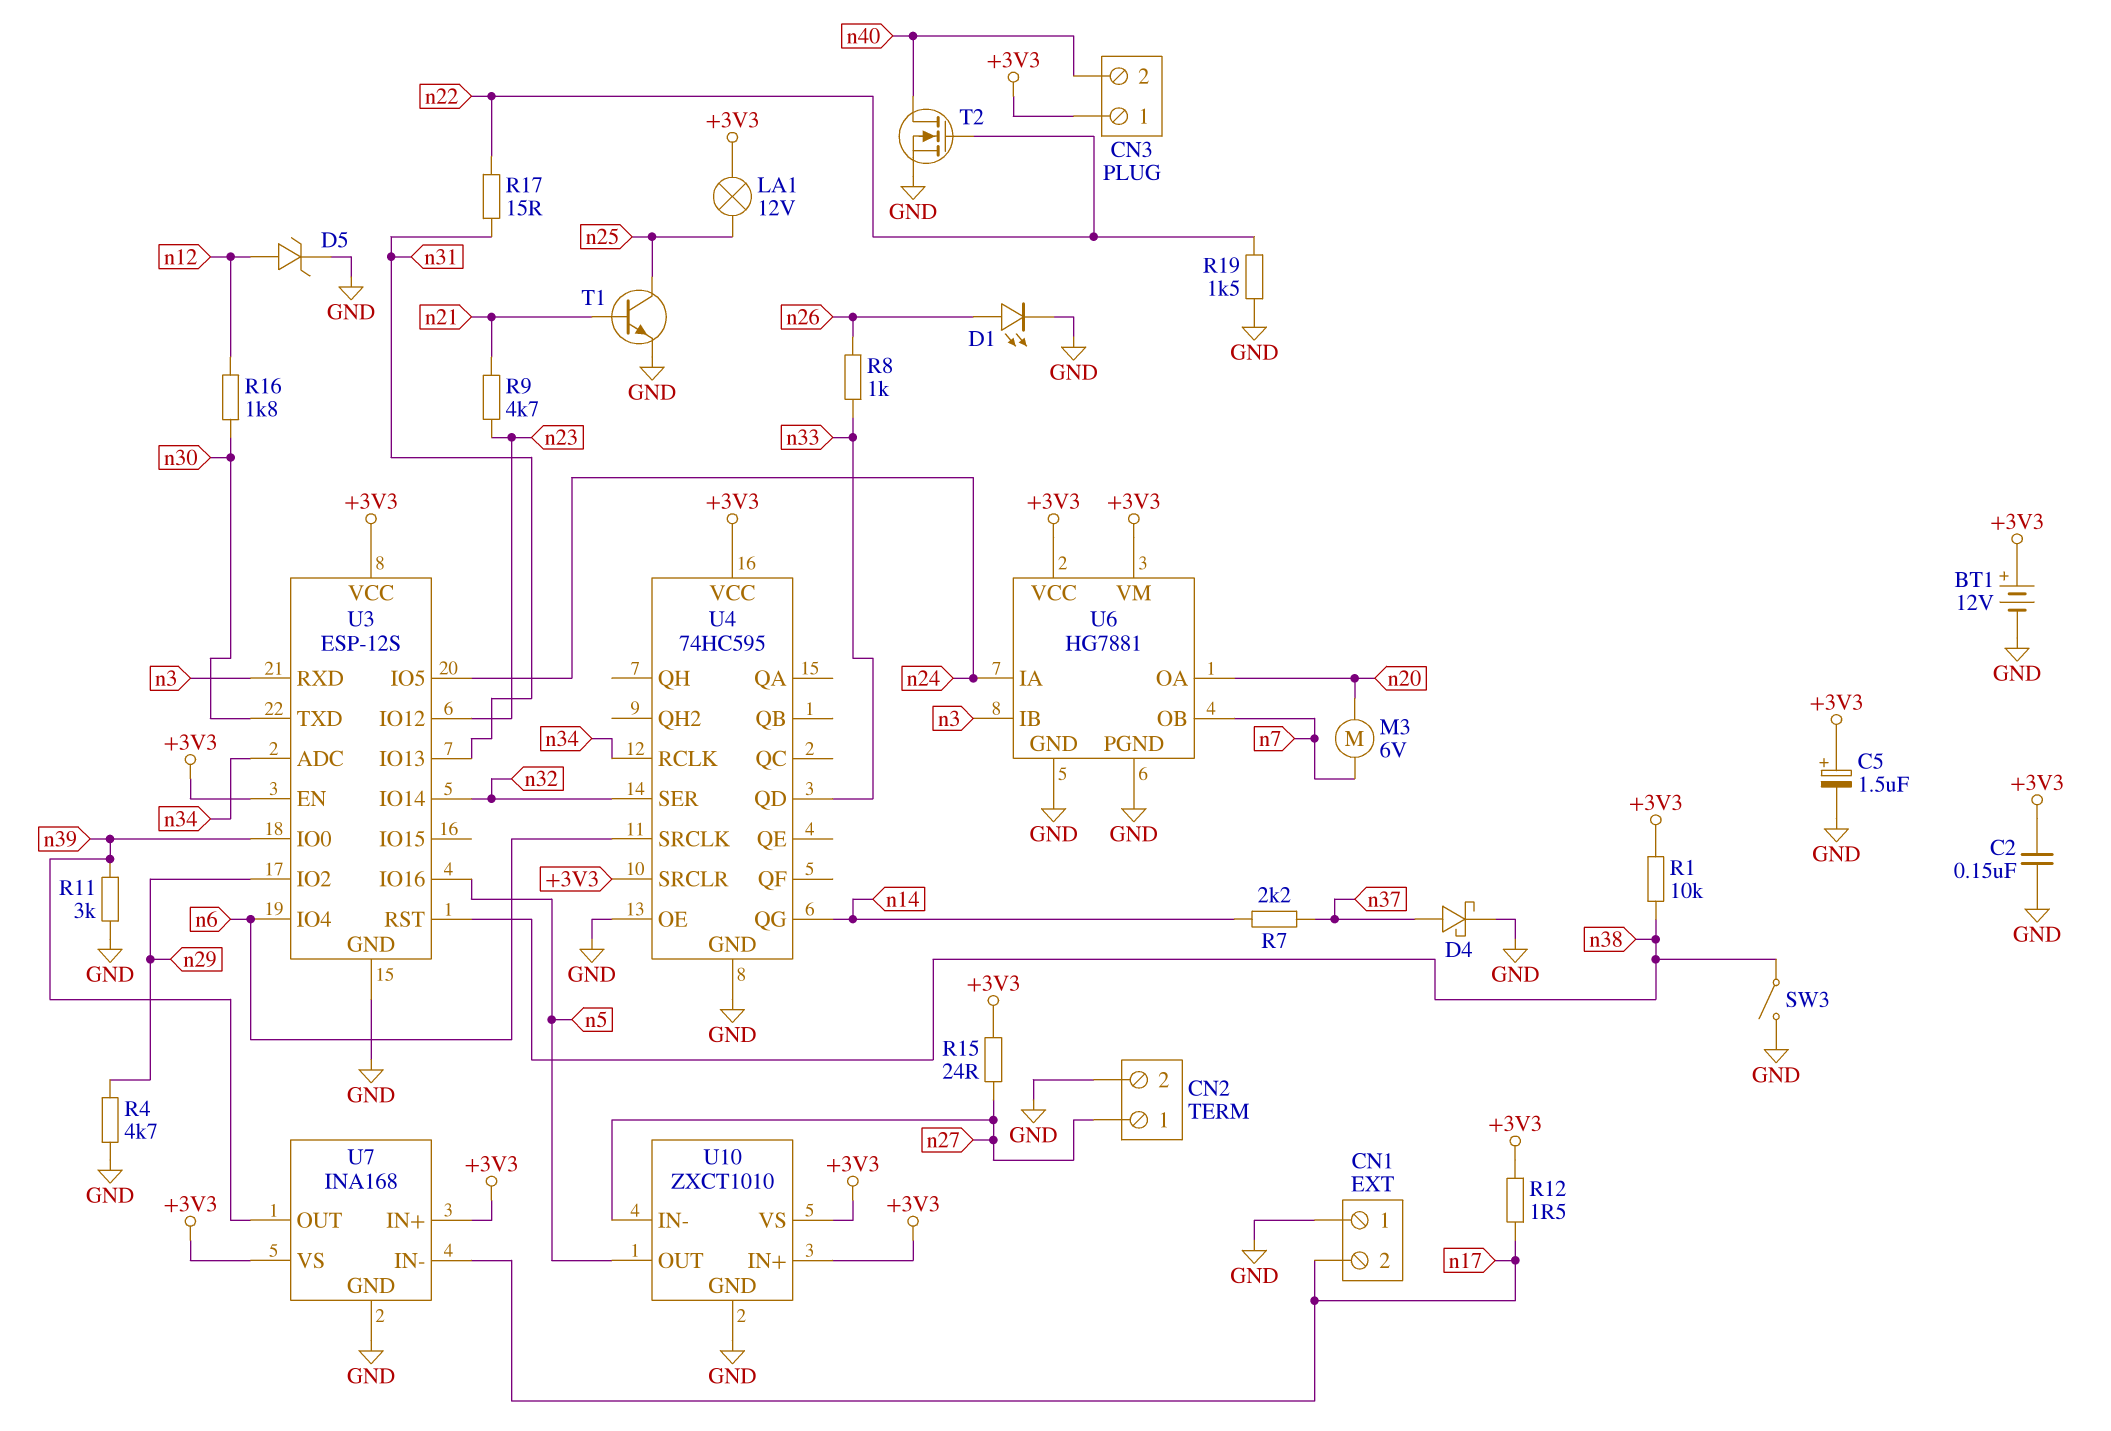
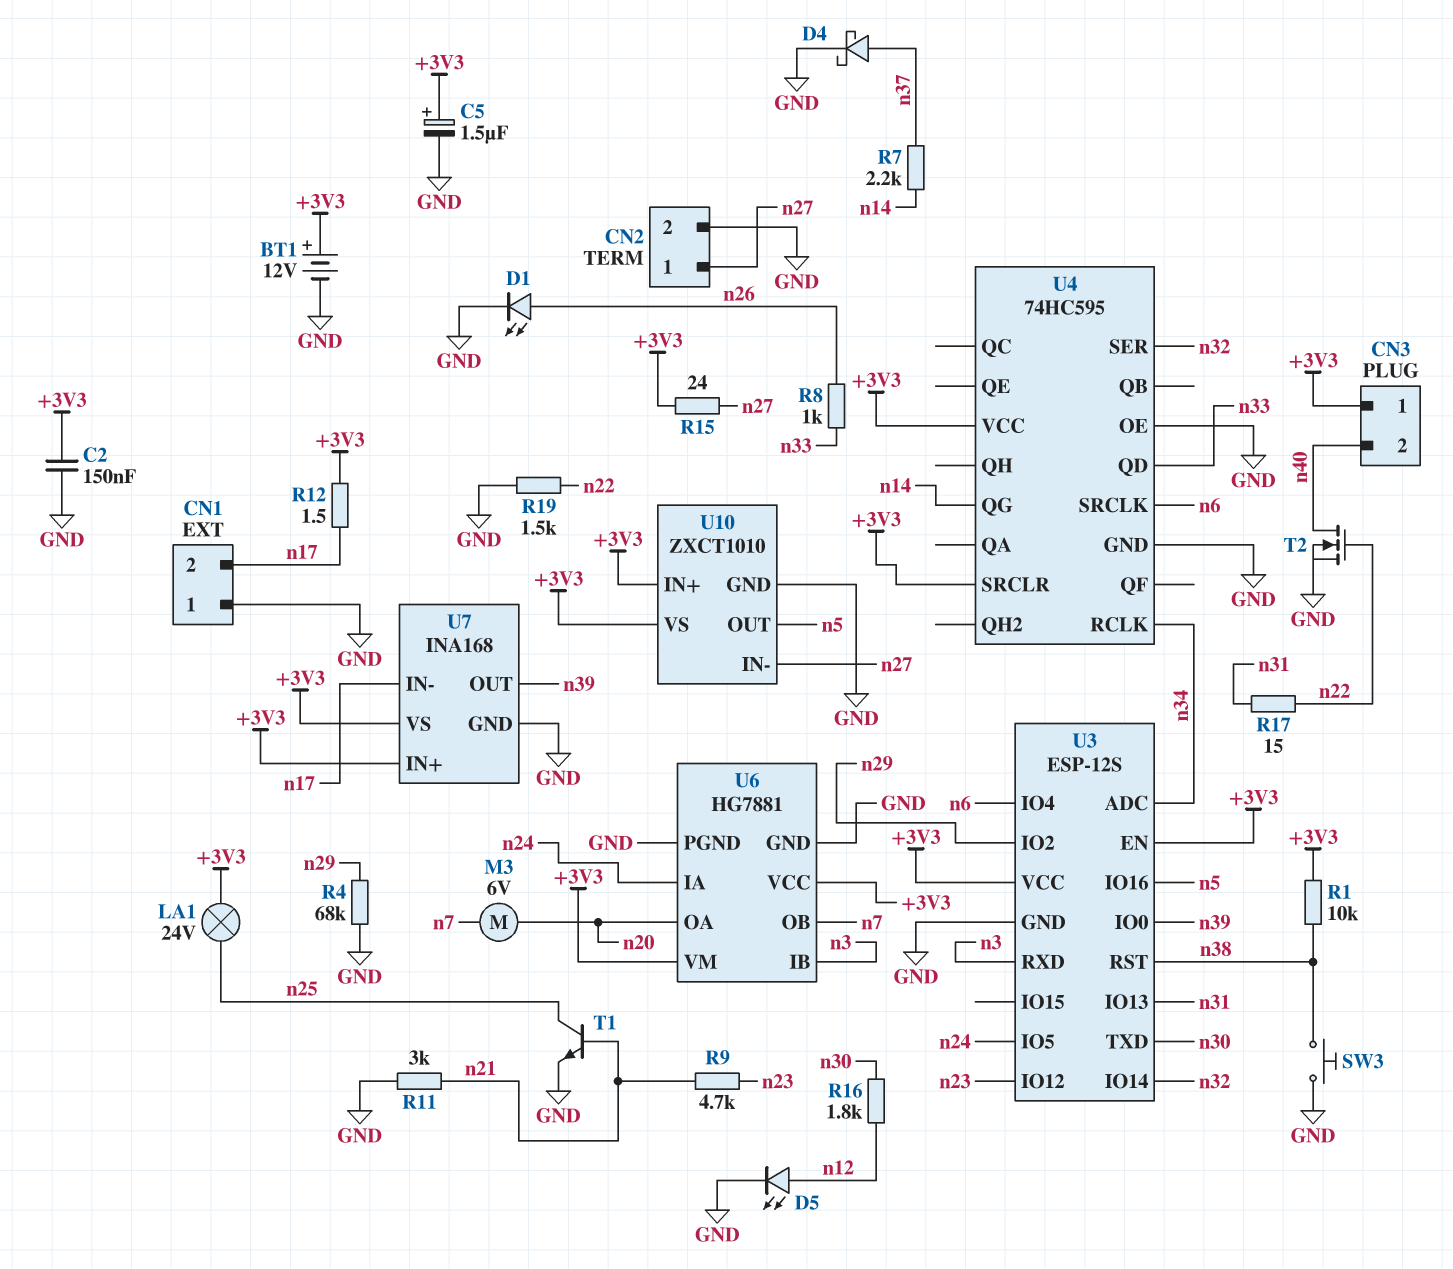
D5: zener (A n12, K GND) -> LED (A n12, K GND)
LA1: lamp 12V (+3V3, n25) -> lamp 24V (+3V3, n25)
R4: 4.7k (GND, n29) -> 68k (GND, n29)
R11: 3k (GND, n39) -> 3k (GND, n21)
SW3: switch (GND, n38) -> button (GND, n38)

